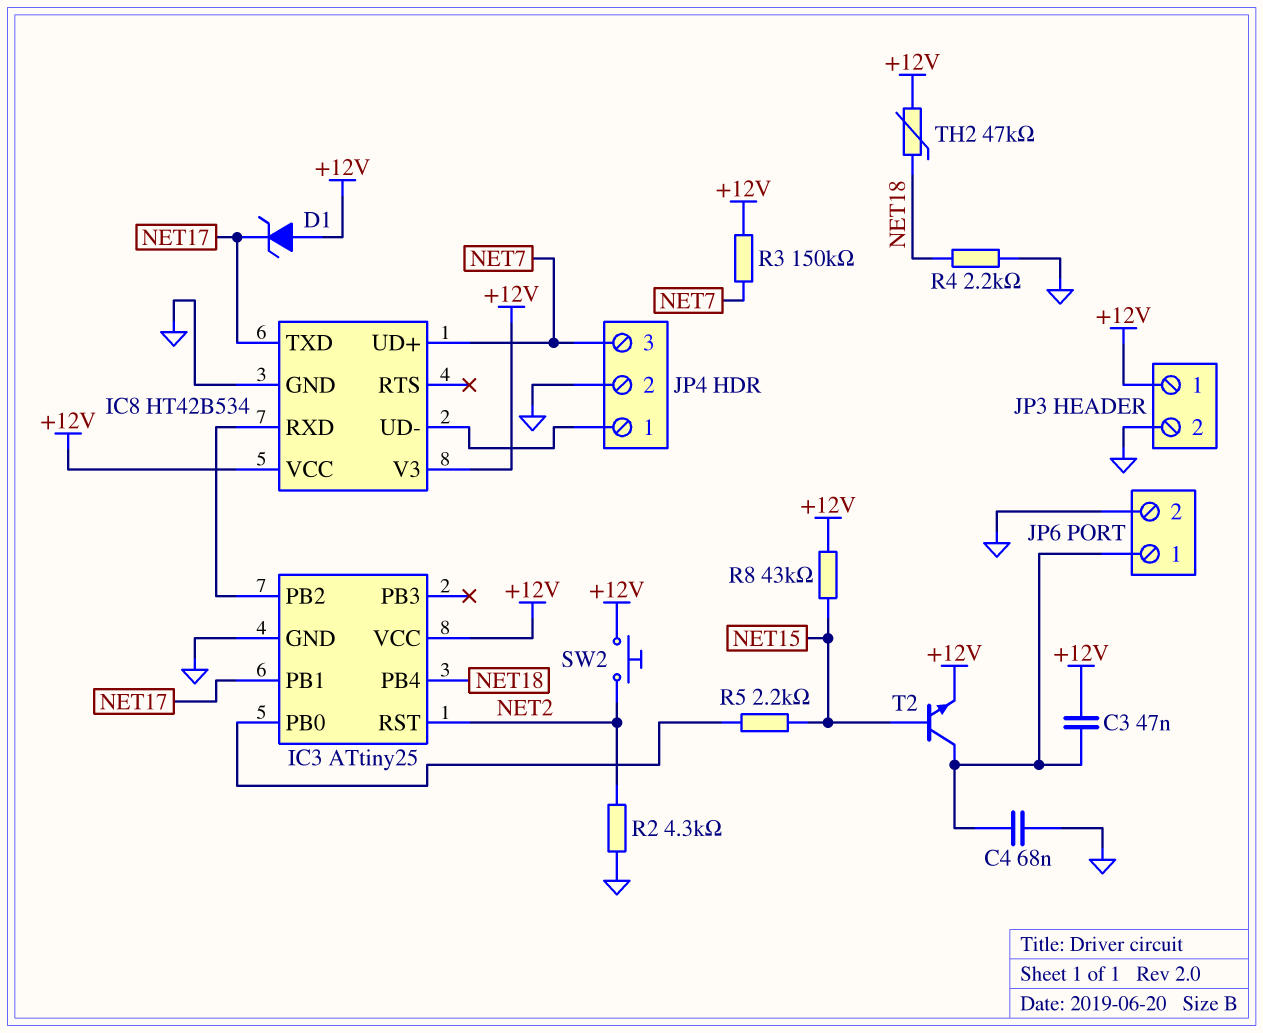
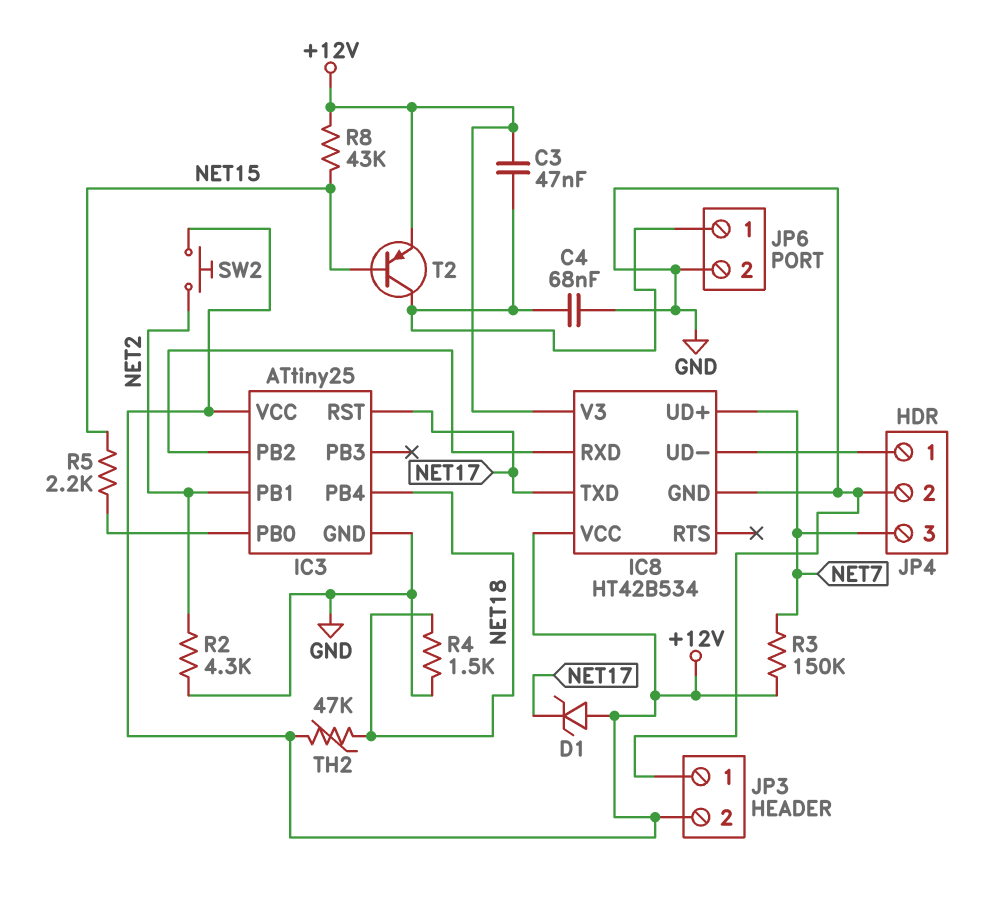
IC3 pin PB1: NET17 -> NET2
IC3 pin RST: NET2 -> NET17
JP3 pin 1: +12V -> GND
JP3 pin 2: GND -> +12V
R4: 2.2k (GND, NET18) -> 1.5k (GND, NET18)
T2: NPN (B NET15, C JP6/1, E +12V) -> PNP (B NET15, C JP6/1, E +12V)

